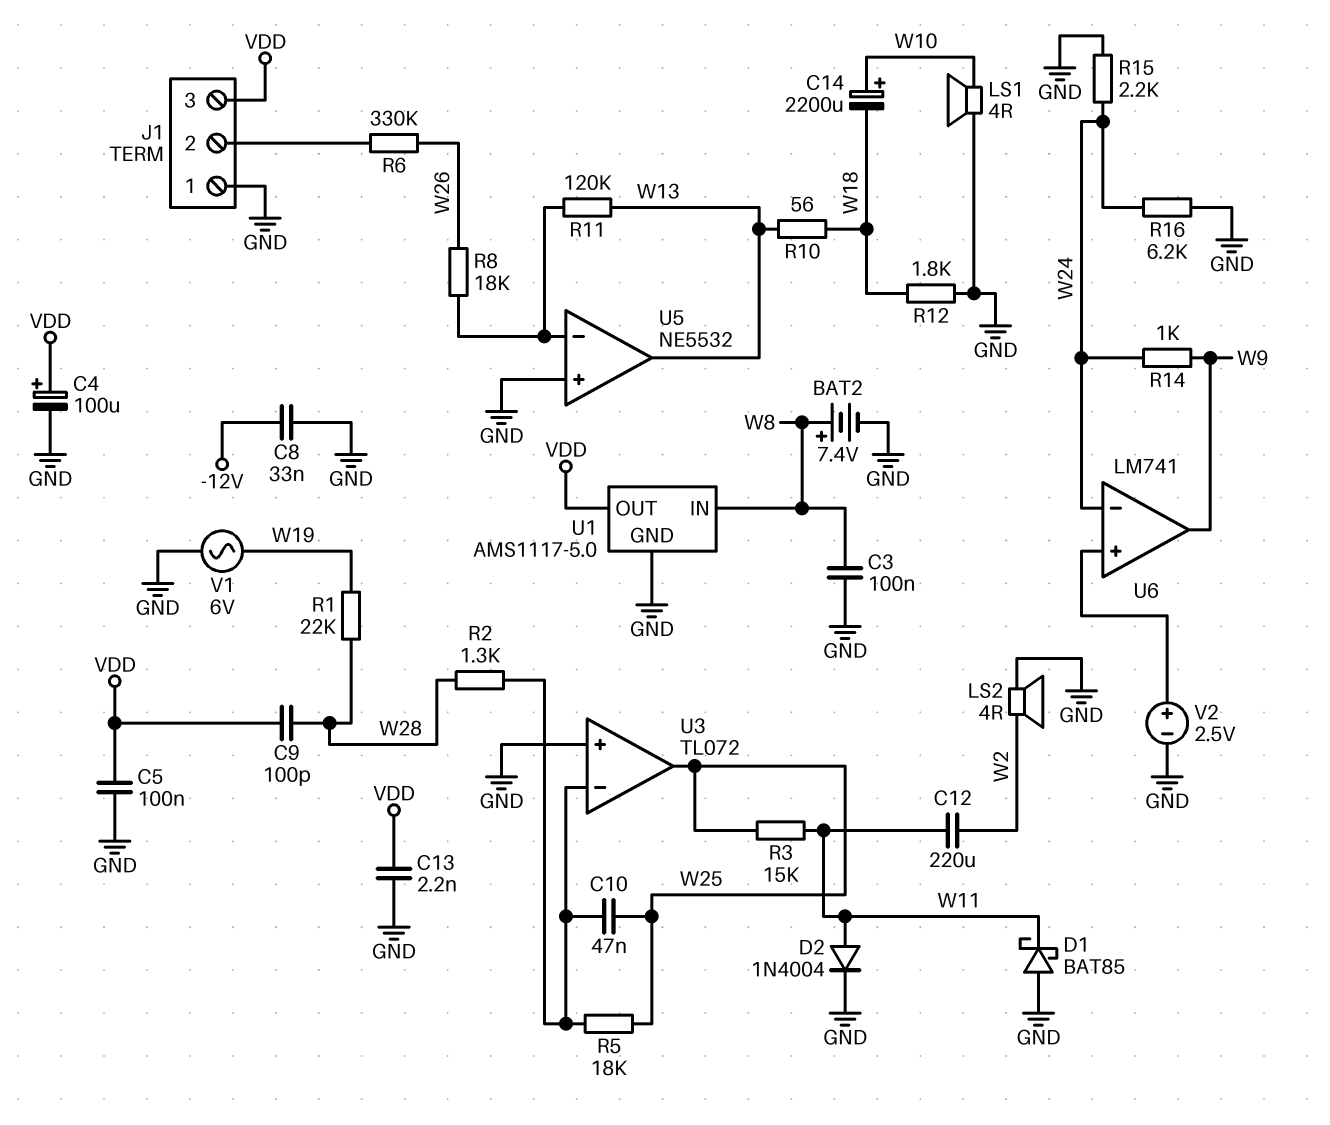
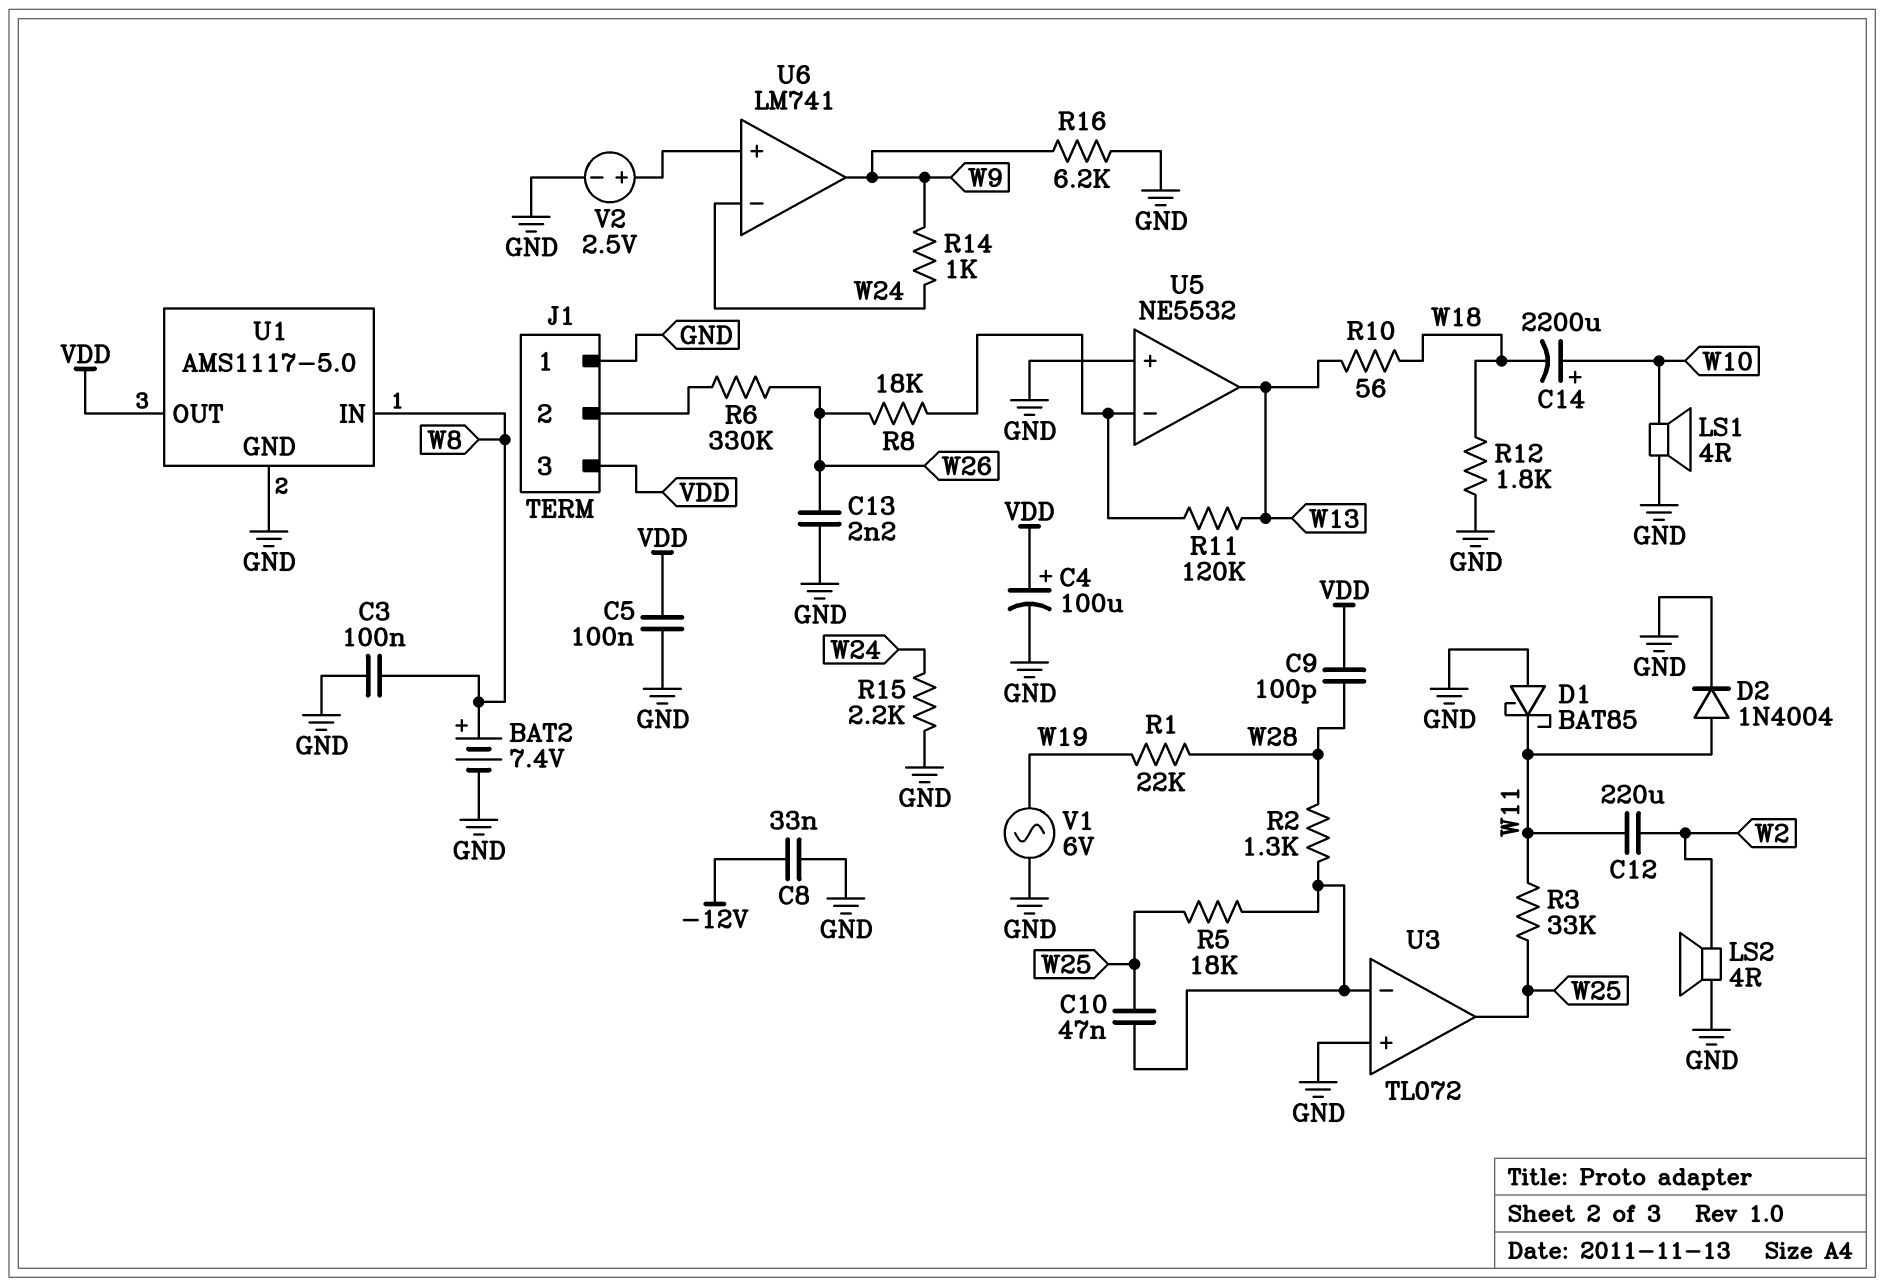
C13: 2.2nF (GND, VDD) -> 2.2nF (GND, W26)
R3: 15k (W11, W25) -> 33k (W11, W25)
R16: 6.2k (GND, W24) -> 6.2k (GND, W9)

